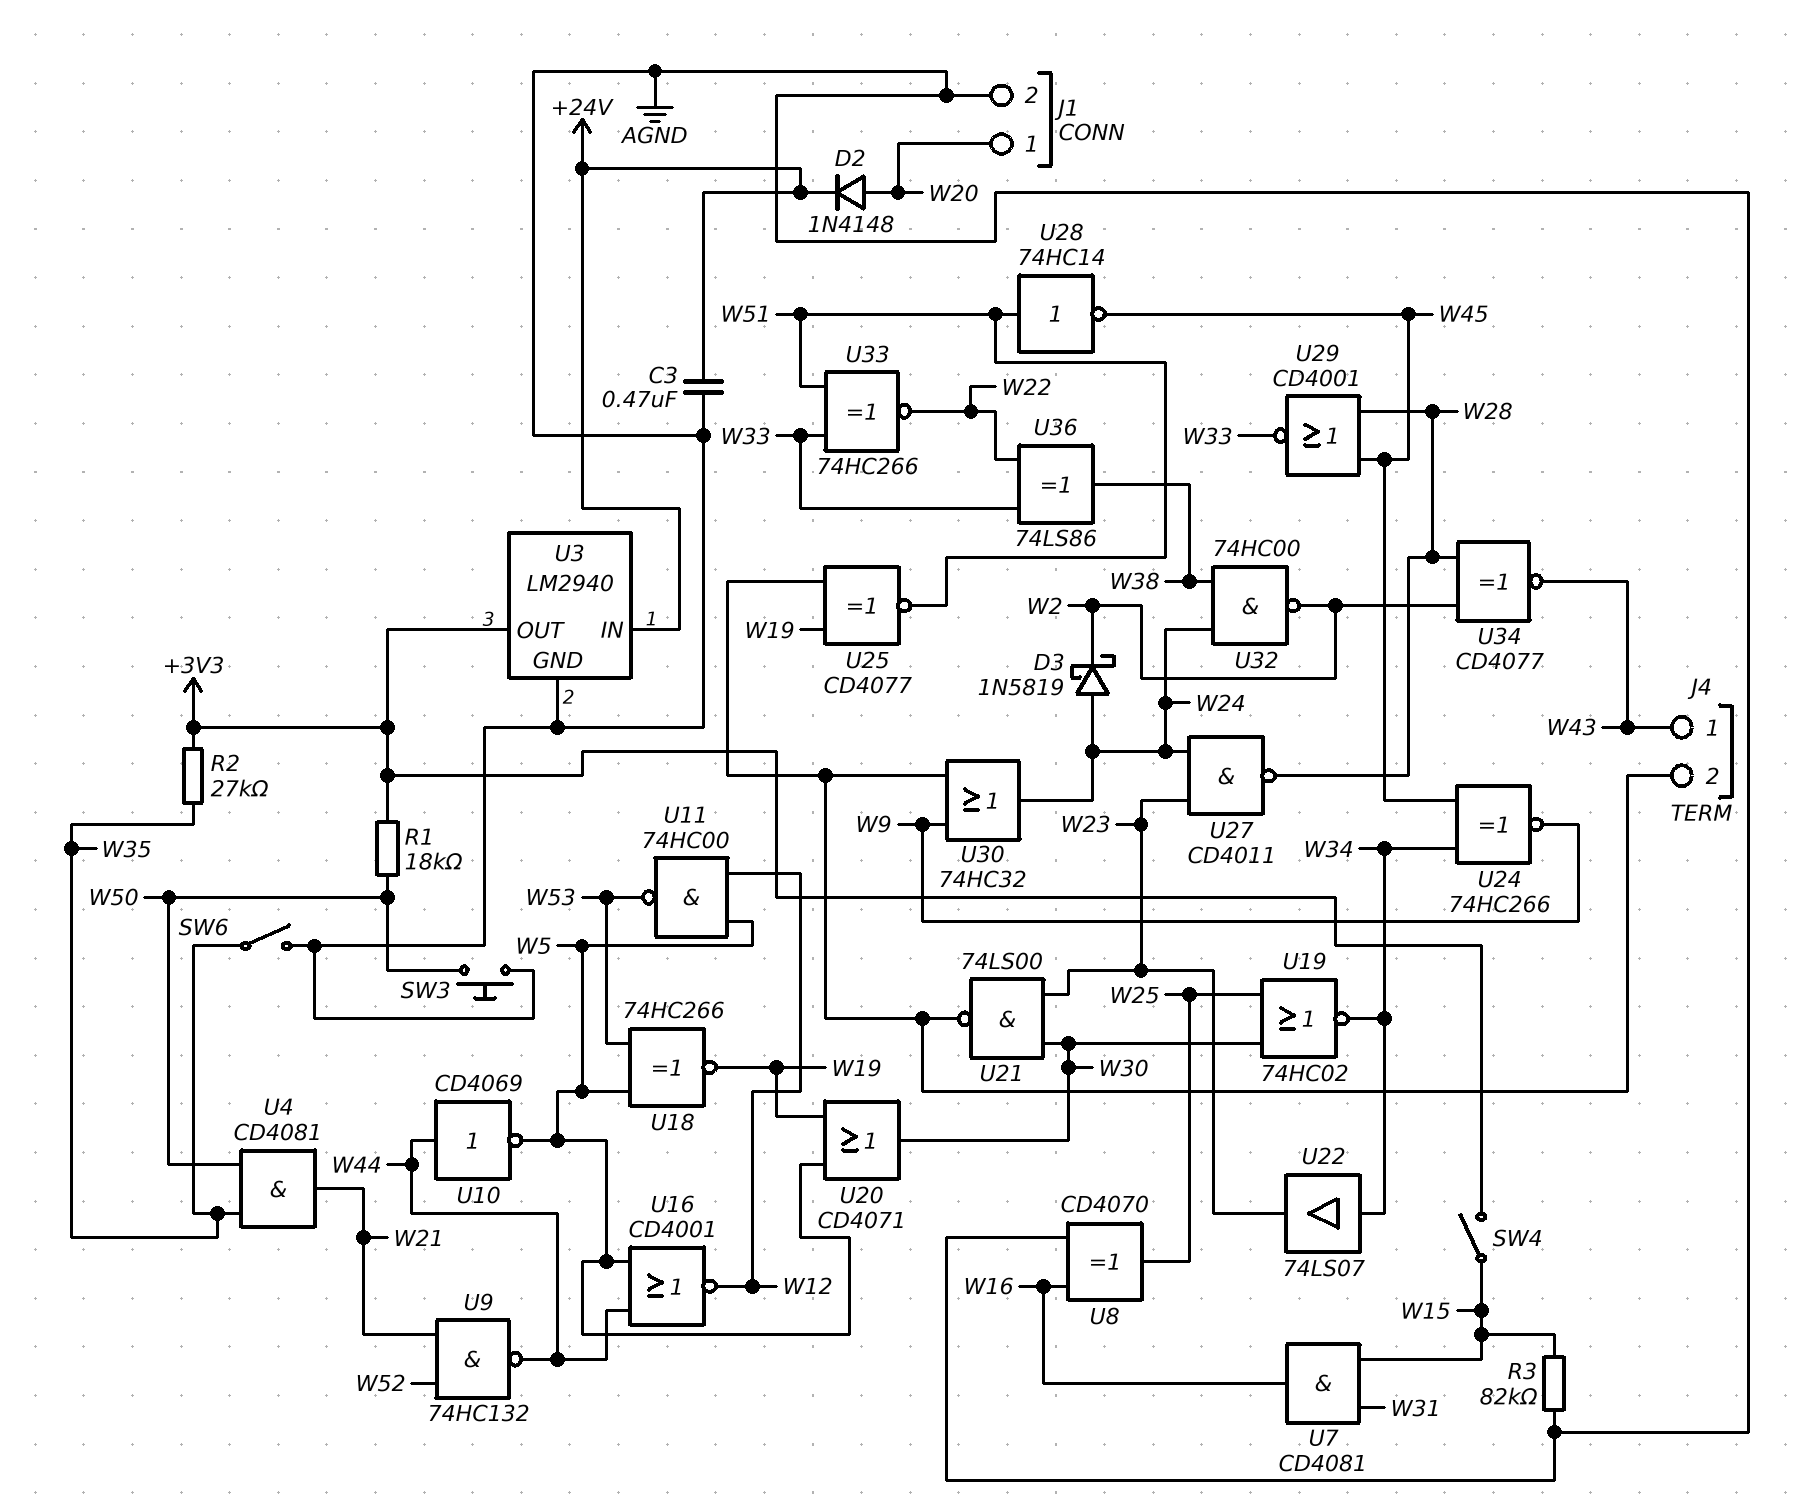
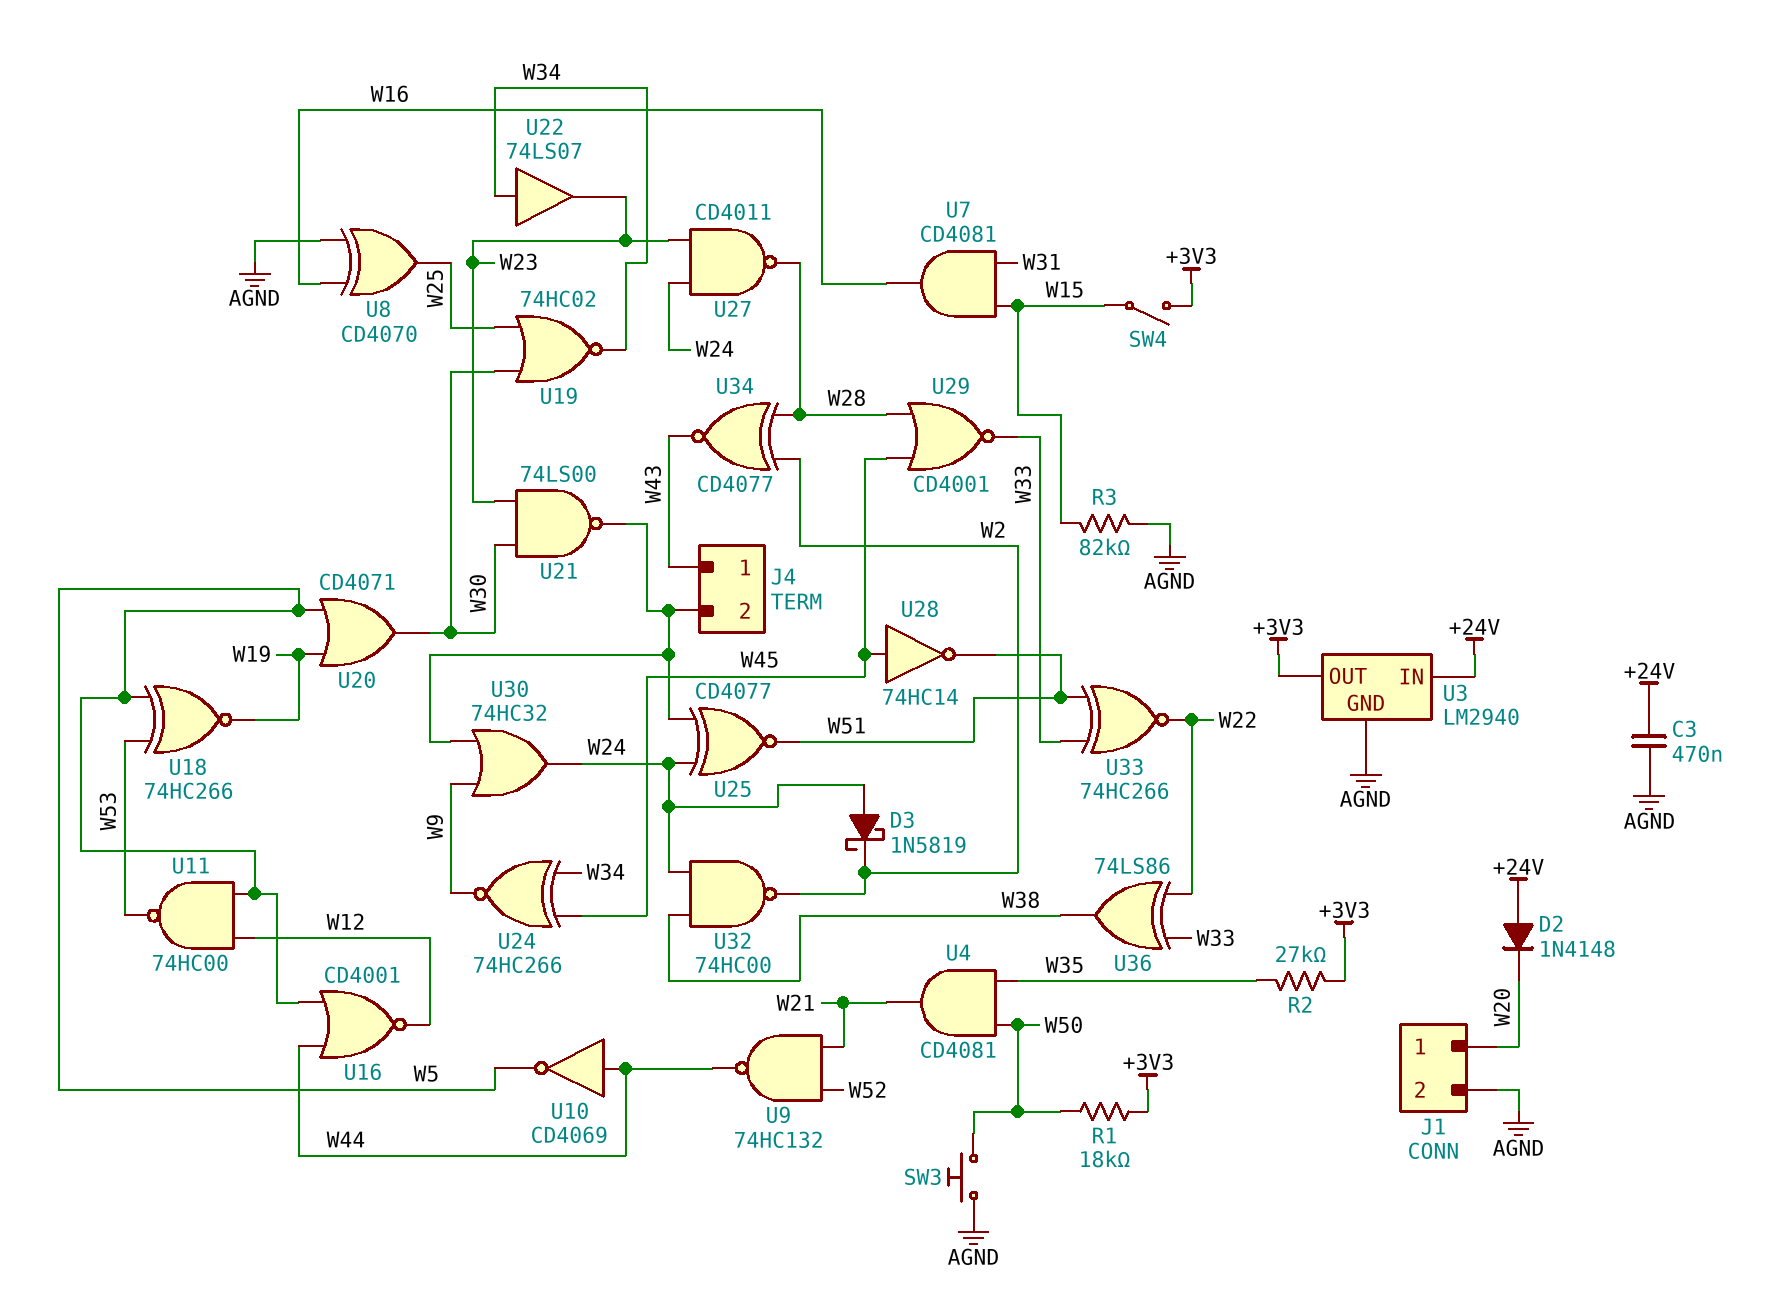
D2: diode 1N4148 (A W20, K +24V) -> diode 1N4148 (A +24V, K W20)
SW6: switch (AGND, W35) -> none
U25: XNOR CD4077 (in J4/2, in W19, out W51) -> XNOR CD4077 (in J4/2, in W24, out W51)
U28: NOT 74HC14 (in W51, out W45) -> NOT 74HC14 (in W45, out W51)

